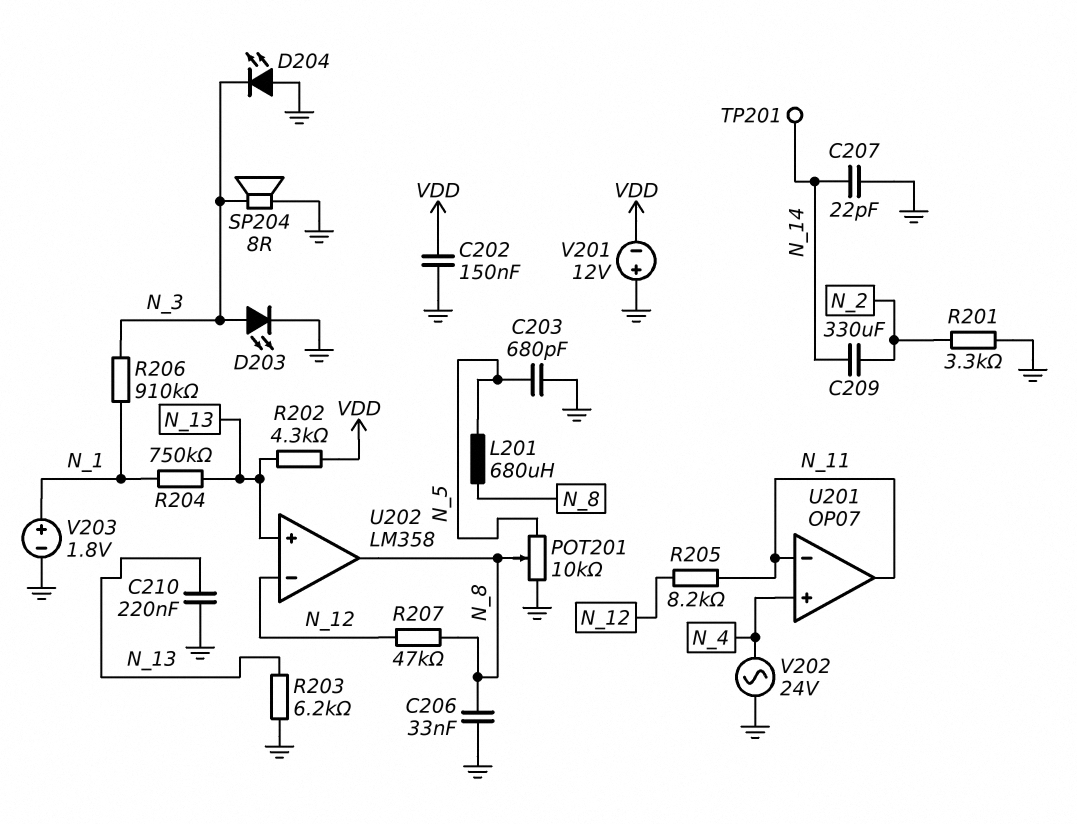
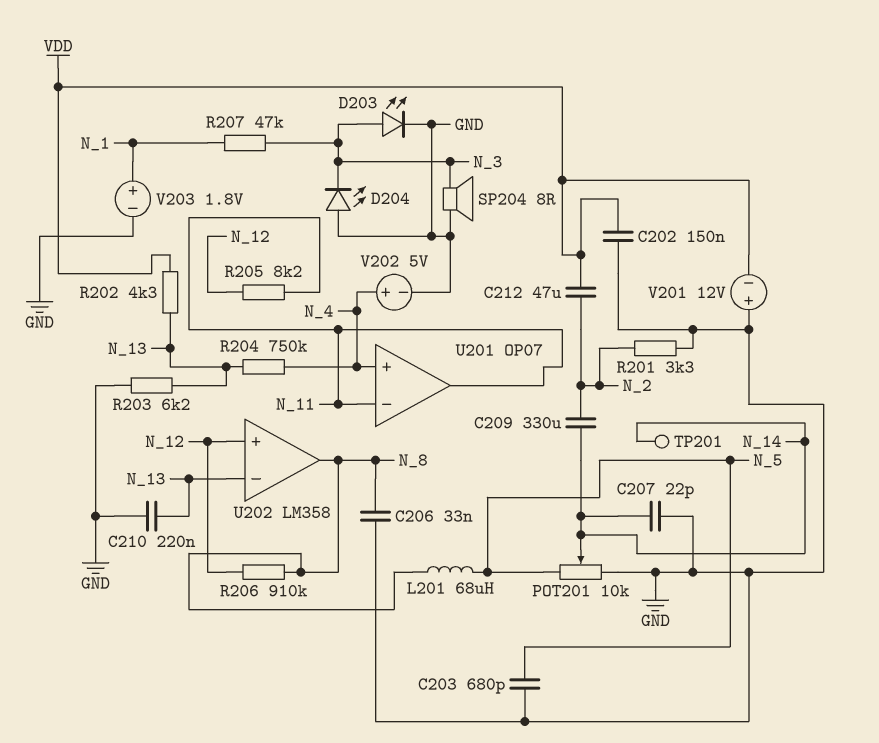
C212: none -> 47uF (N_2, VDD)
L201: 680uH (N_5, N_8) -> 68uH (N_5, N_8)
POT201: 10k (GND, N_5, wiper N_8) -> 10k (GND, N_5, wiper N_14)
R204: 750k (N_1, N_13) -> 750k (N_4, N_13)
R206: 910k (N_1, N_3) -> 910k (N_8, N_12)
R207: 47k (N_8, N_12) -> 47k (N_1, N_3)
U202 pin in+: N_13 -> N_12
U202 pin in-: N_12 -> N_13
V202: AC 24V (GND, N_4) -> 5V (plus N_4, minus GND)

